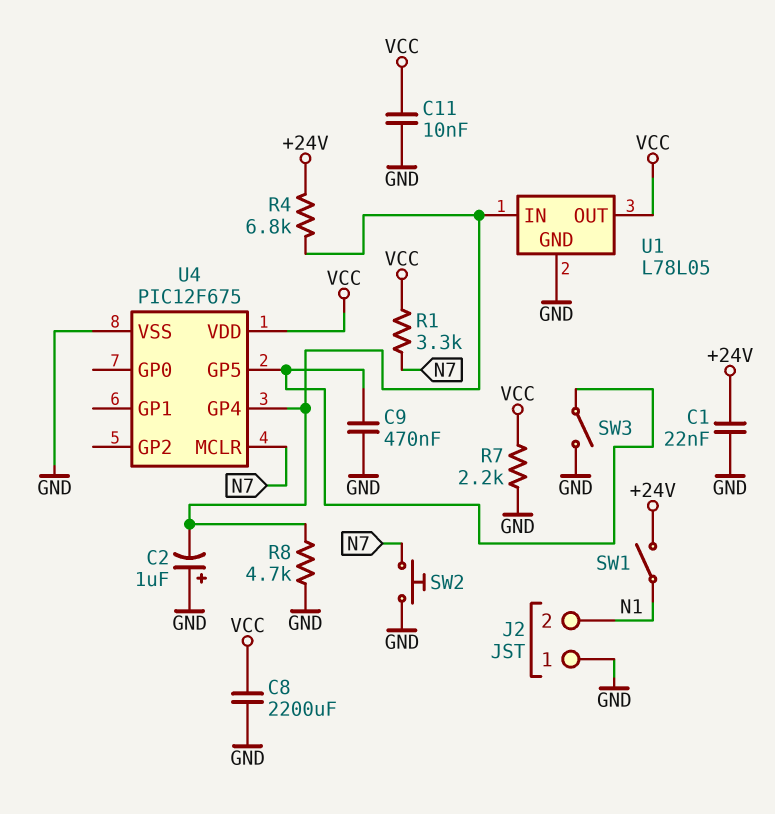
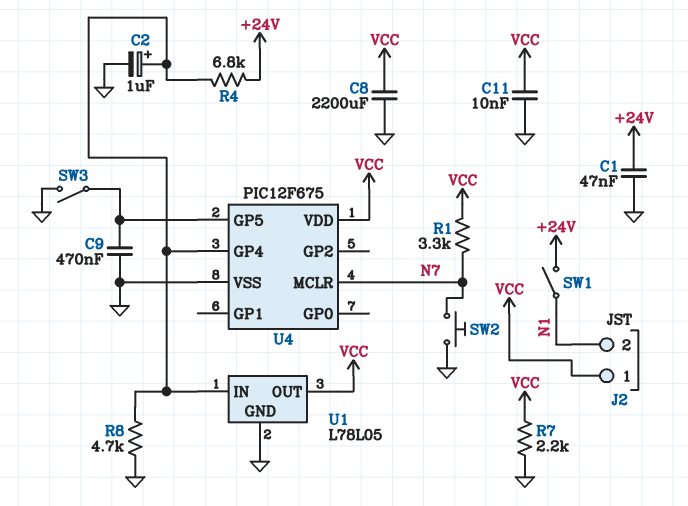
C1: 22nF (+24V, GND) -> 47nF (+24V, GND)
C2: 1uF (plus GND, minus U1/IN) -> 1uF (plus U1/IN, minus GND)
J2 pin 1: GND -> VCC

